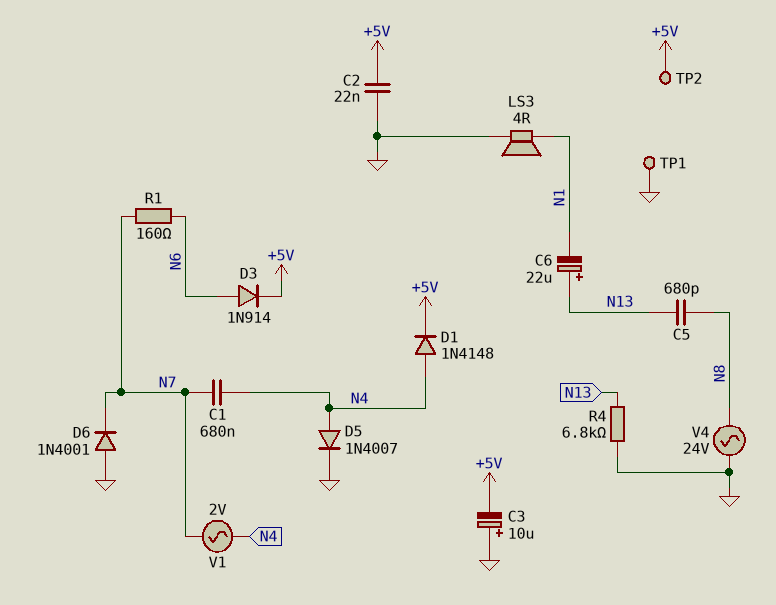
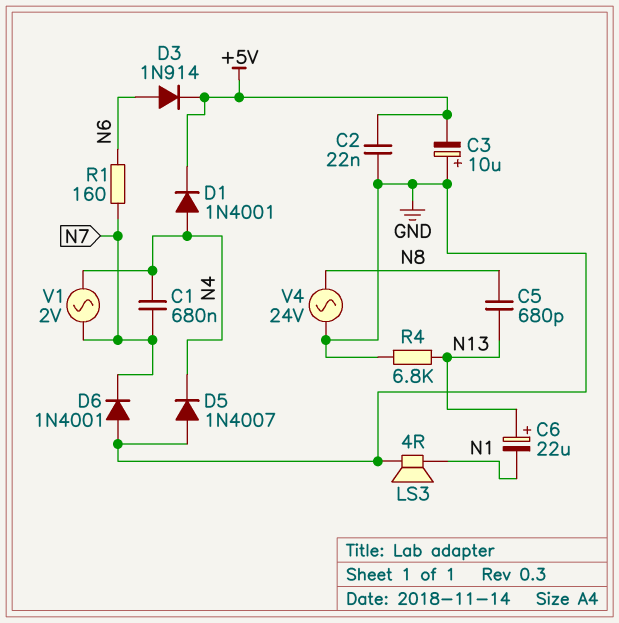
D1: diode 1N4148 (A N4, K +5V) -> diode 1N4001 (A N4, K +5V)
D5: diode 1N4007 (A N4, K GND) -> diode 1N4007 (A GND, K N4)
TP1: test point (GND) -> none
TP2: test point (+5V) -> none

